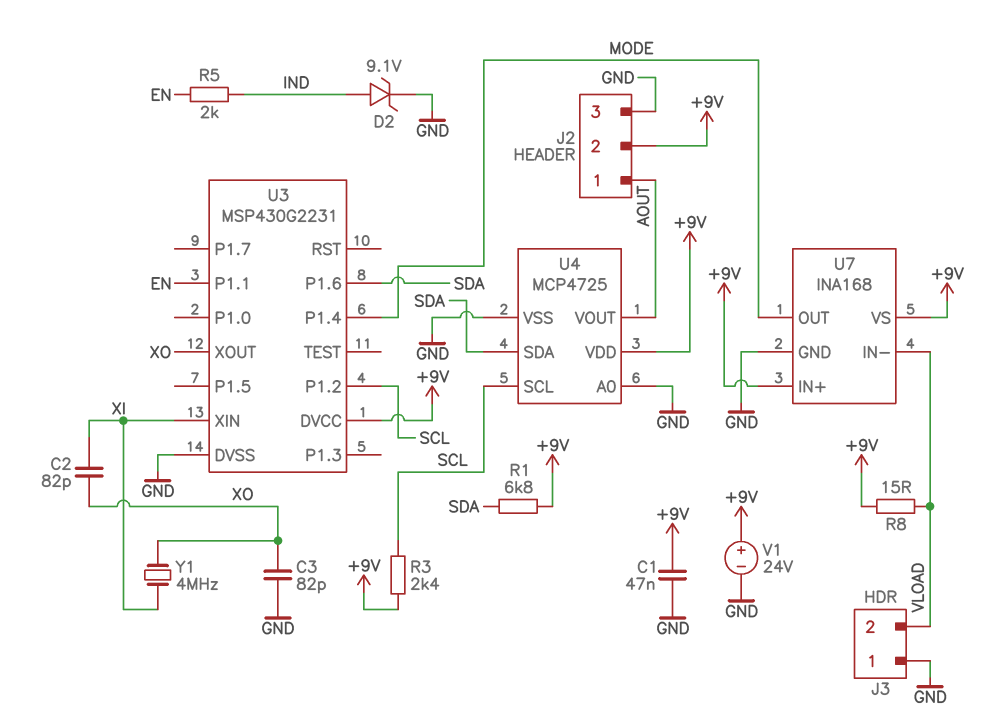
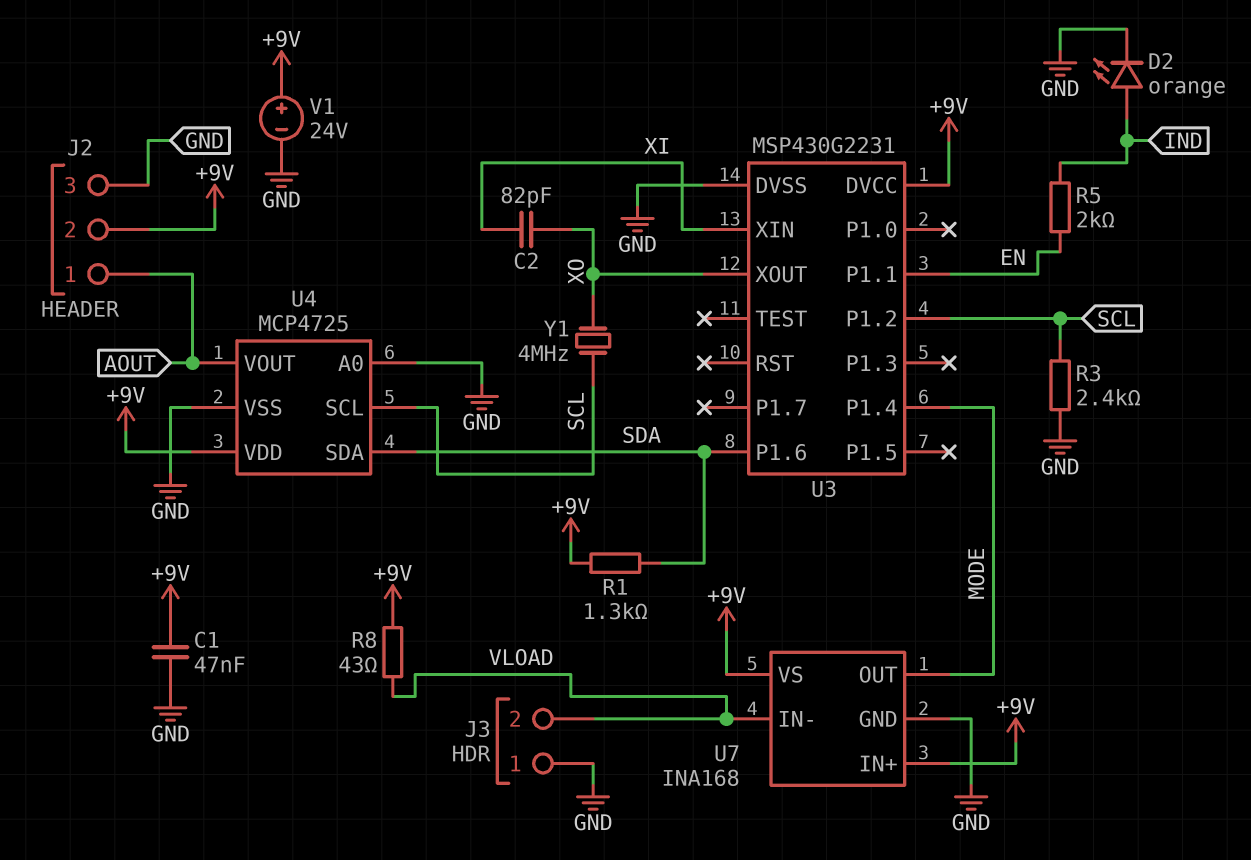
C3: 82pF (GND, XO) -> none
D2: zener 9.1V (A IND, K GND) -> LED orange (A IND, K GND)
R1: 6.8k (+9V, SDA) -> 1.3k (+9V, SDA)
R3: 2.4k (+9V, SCL) -> 2.4k (GND, SCL)
R8: 15 (+9V, VLOAD) -> 43 (+9V, VLOAD)
Y1: 4MHz (XI, XO) -> 4MHz (SCL, XO)

